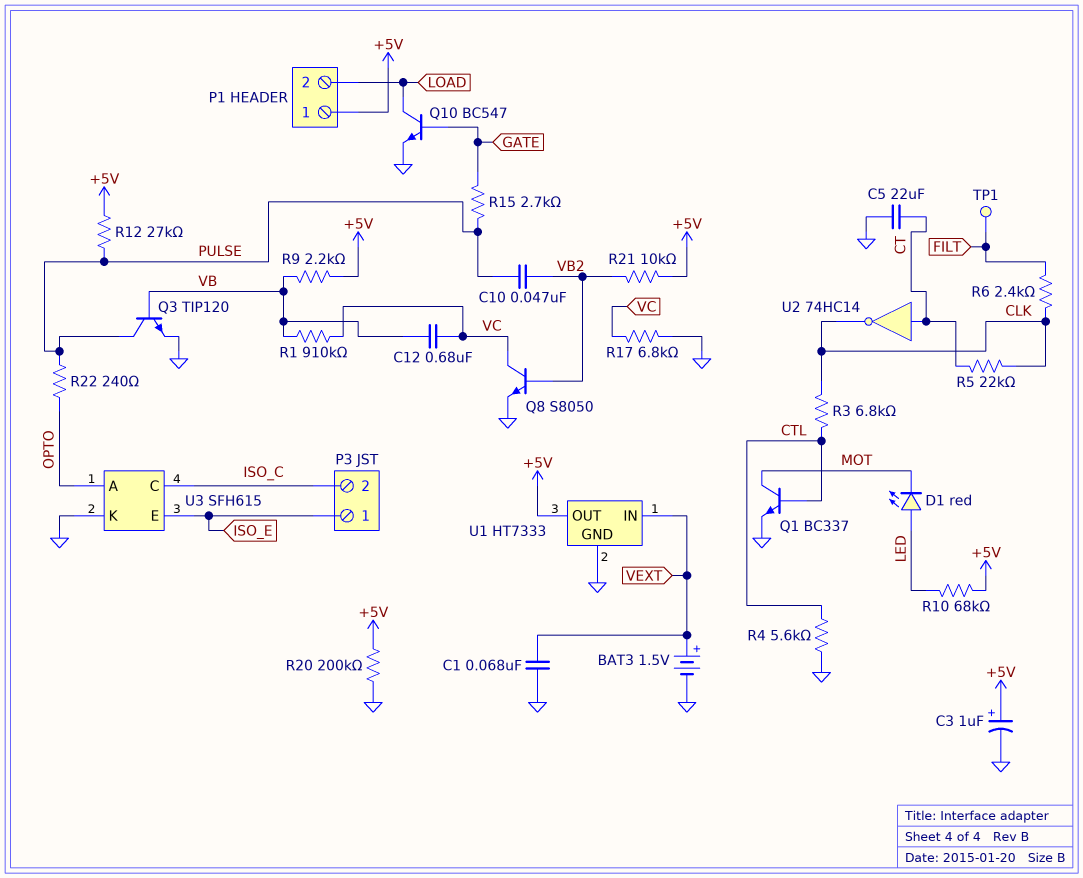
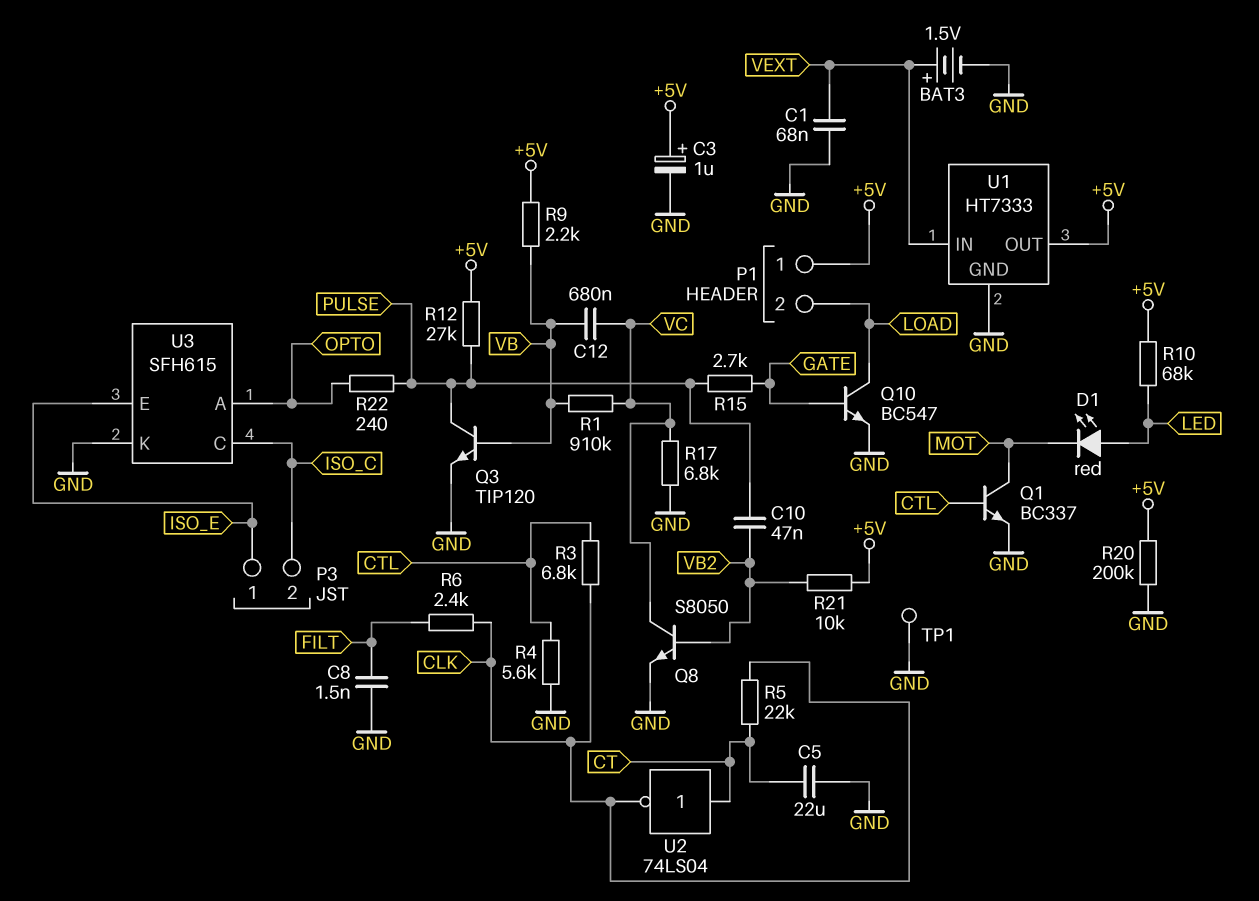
C8: none -> 1.5nF (FILT, GND)
TP1: test point (FILT) -> test point (GND)
U2: NOT 74HC14 (in CT, out CLK) -> NOT 74LS04 (in CT, out CLK)

